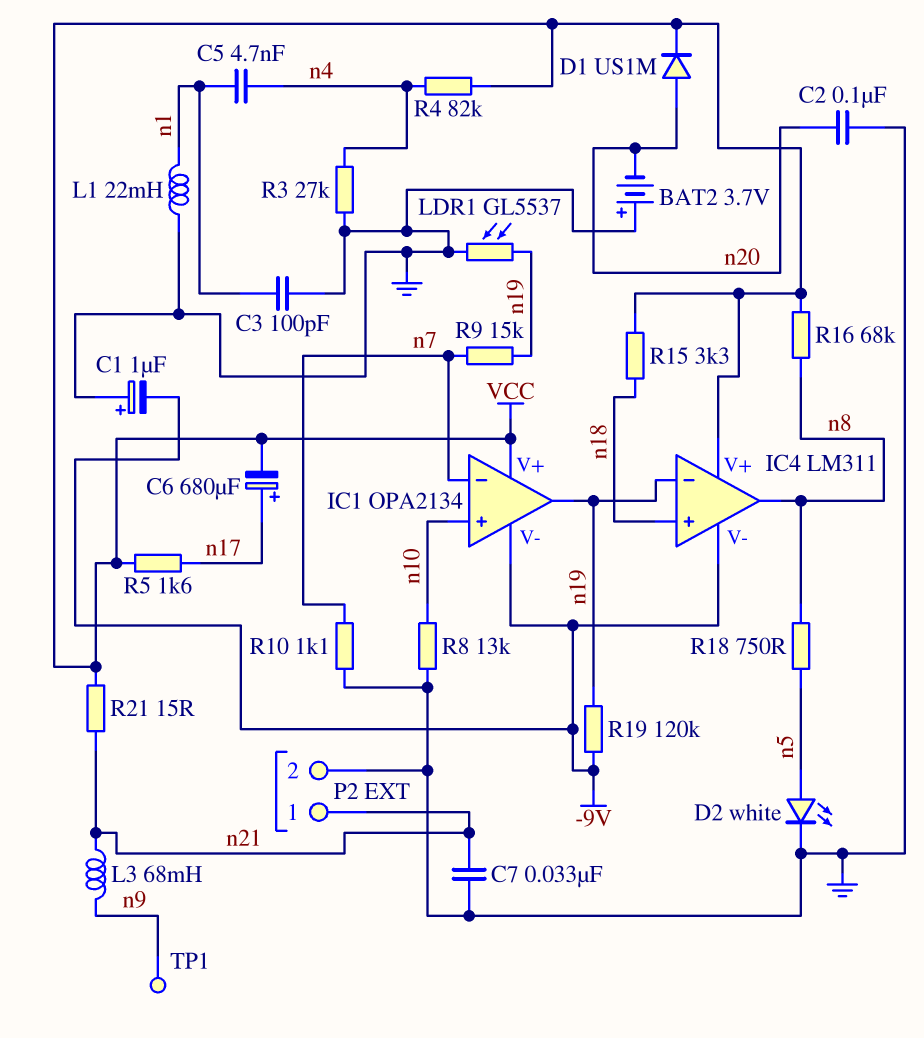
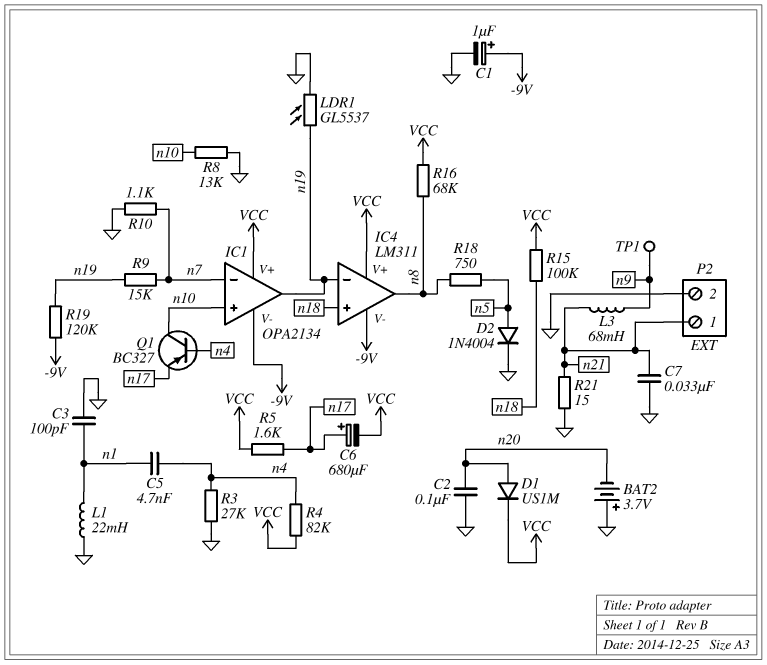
C1: 1uF (plus GND, minus -9V) -> 1uF (plus -9V, minus GND)
D2: LED white (A n5, K GND) -> diode 1N4004 (A n5, K GND)
Q1: none -> PNP BC327 (B n4, C n10, E n17)
R15: 3.3k (VCC, n18) -> 100k (VCC, n18)
R21: 15 (VCC, n21) -> 15 (GND, n21)

